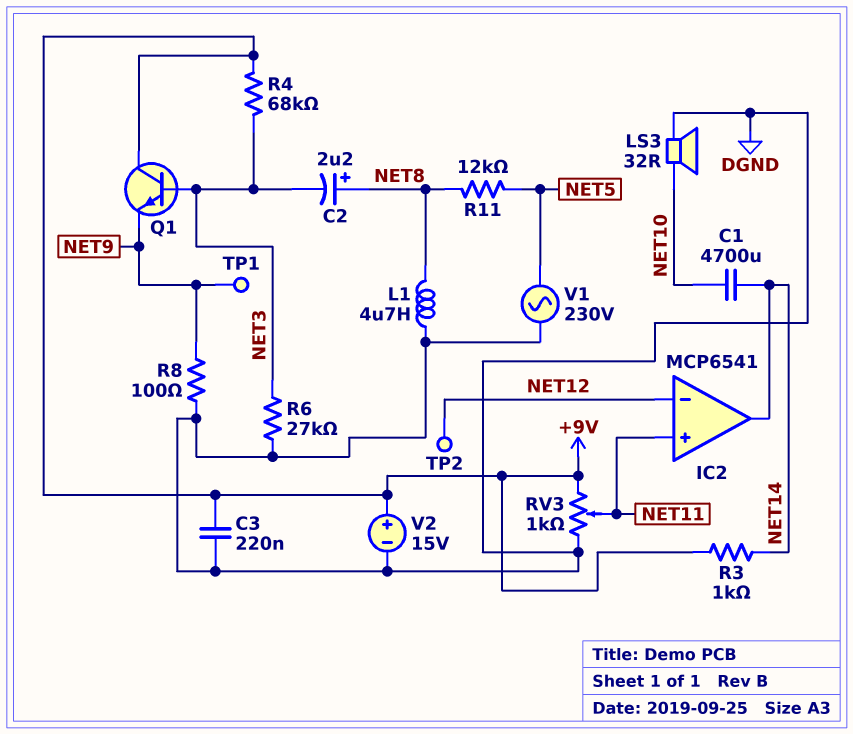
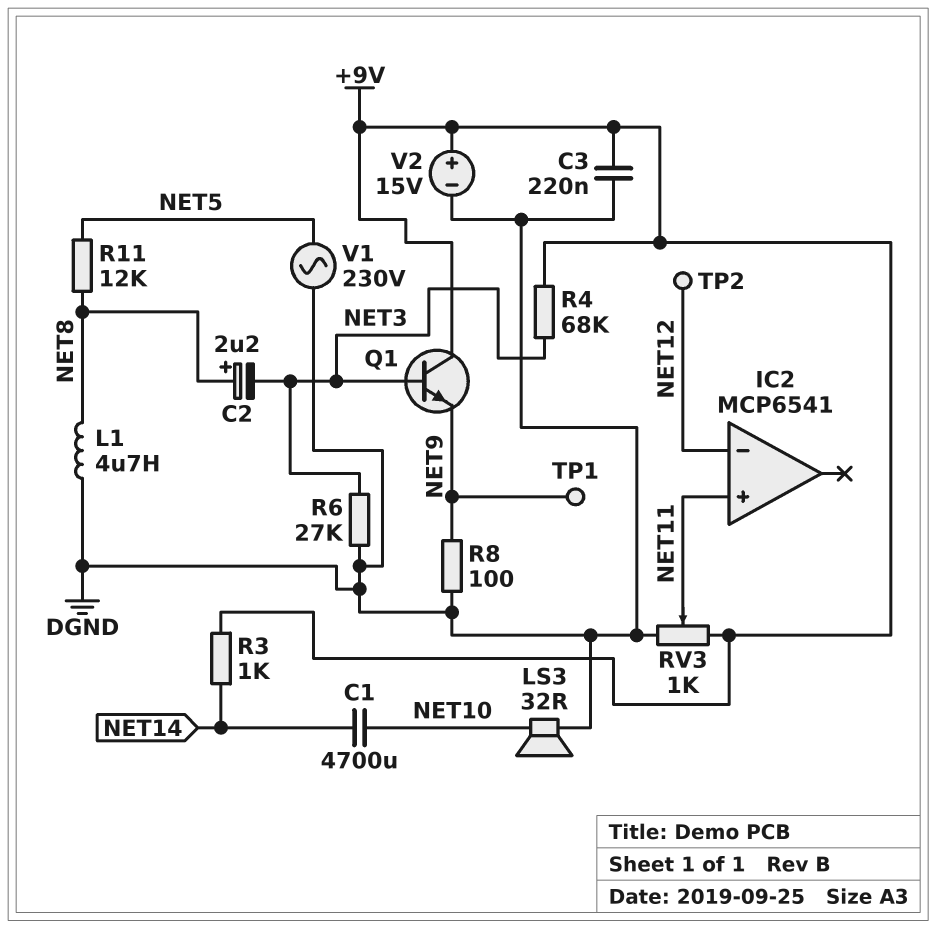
IC2 pin out: NET14 -> none

